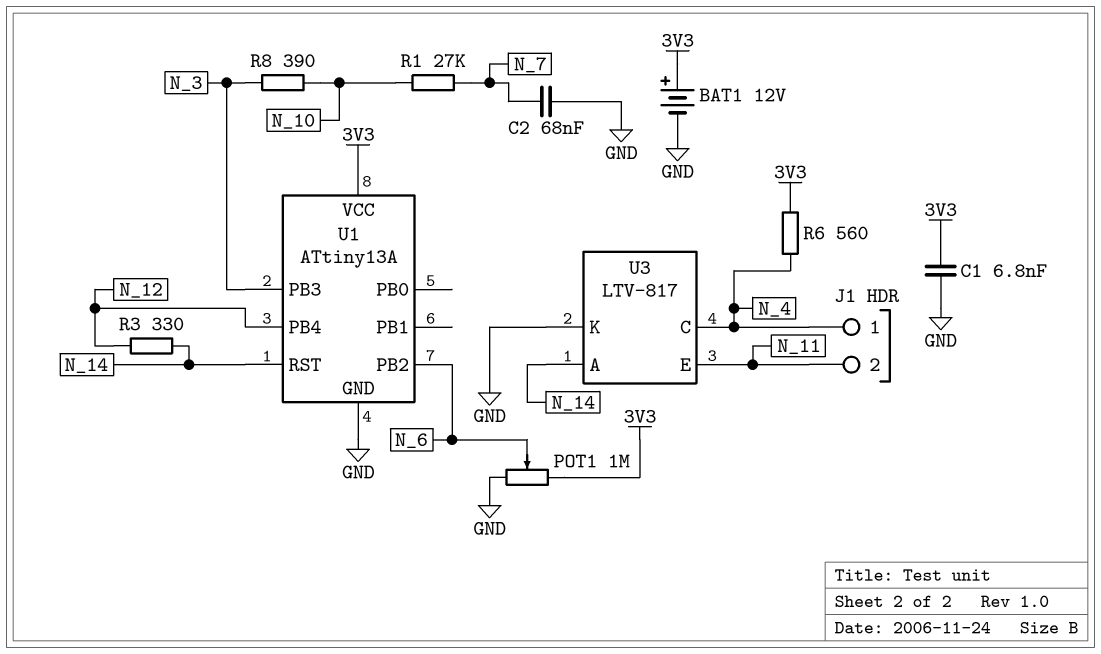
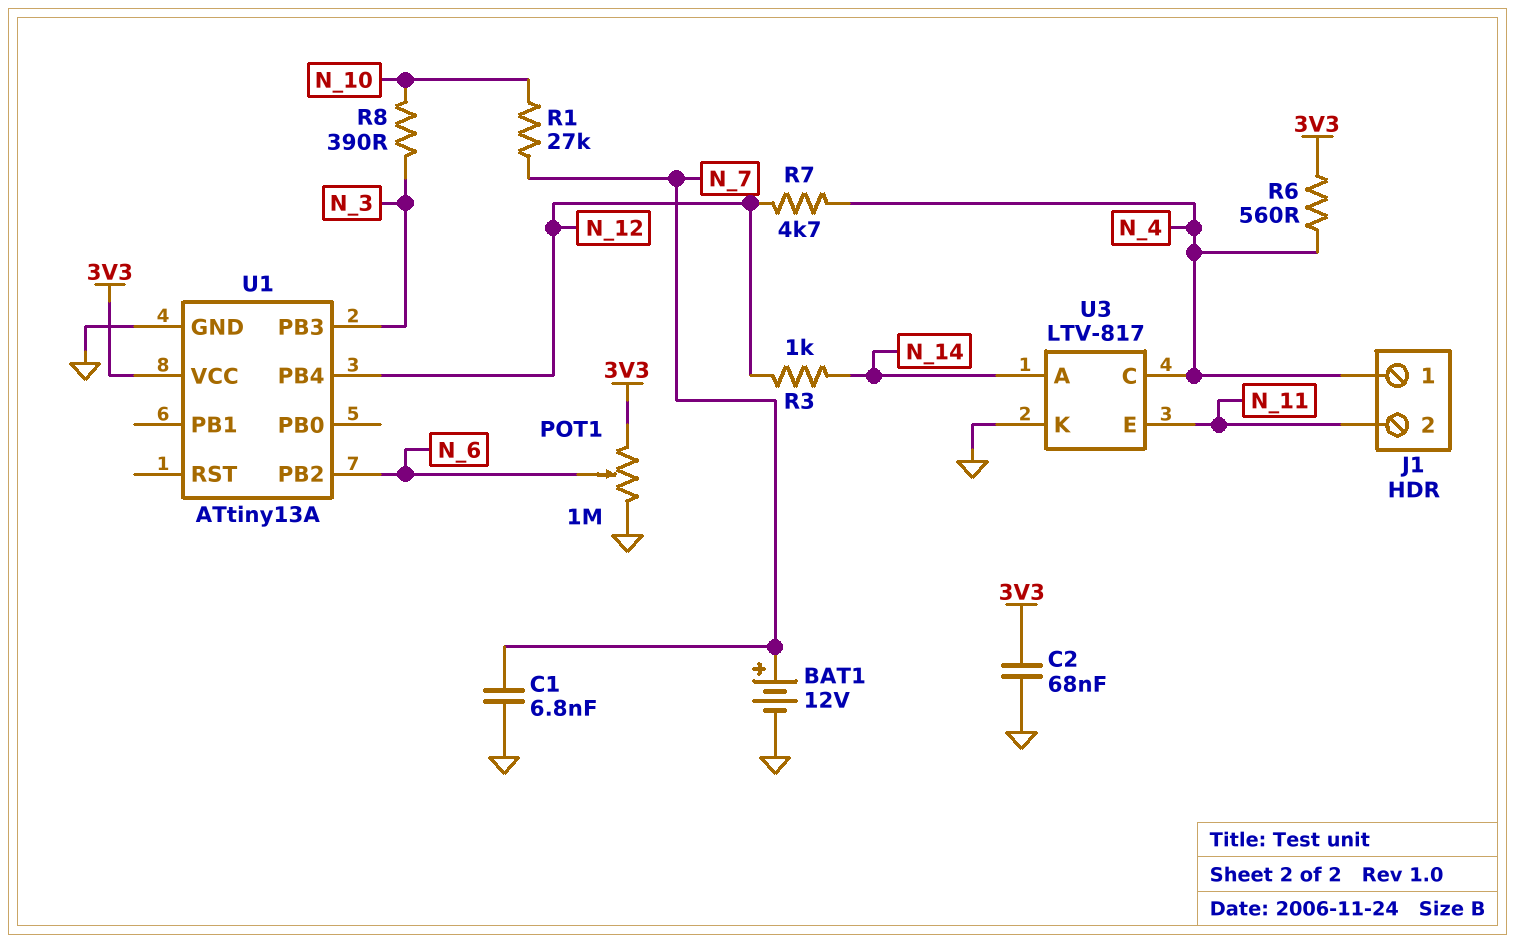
BAT1: 12V (plus 3V3, minus GND) -> 12V (plus N_7, minus GND)
C1: 6.8nF (3V3, GND) -> 6.8nF (GND, N_7)
C2: 68nF (GND, N_7) -> 68nF (3V3, GND)
R3: 330 (N_12, N_14) -> 1k (N_12, N_14)
R7: none -> 4.7k (N_4, N_12)
U1 pin RST: N_14 -> none

